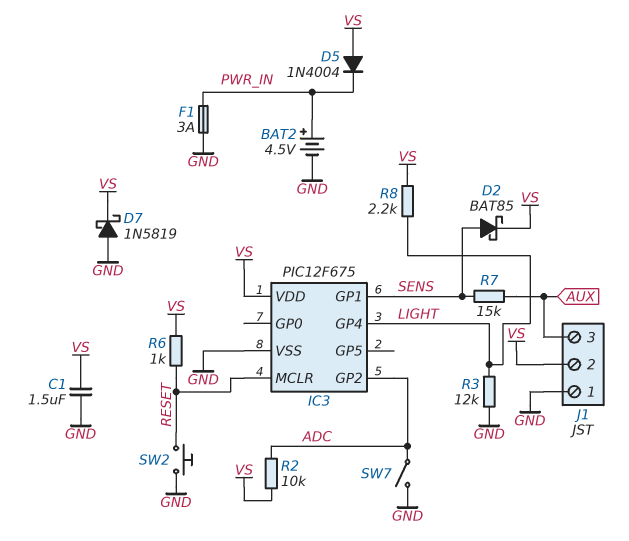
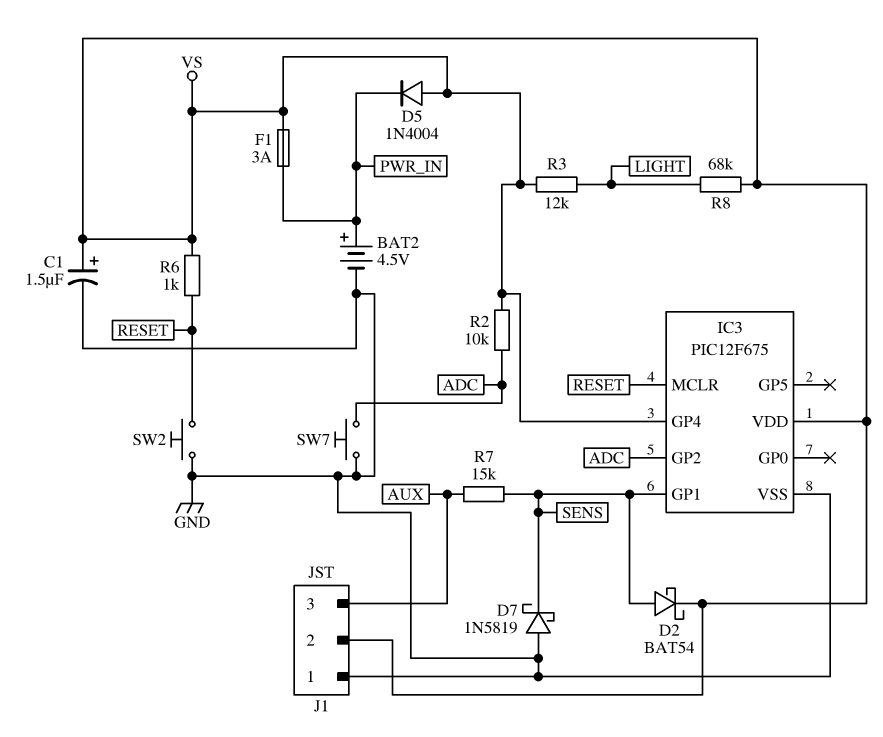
C1: 1.5uF (GND, VS) -> 1.5uF (plus VS, minus GND)
D2: schottky BAT85 (A SENS, K VS) -> schottky BAT54 (A SENS, K VS)
D7: schottky 1N5819 (A GND, K VS) -> schottky 1N5819 (A GND, K SENS)
F1: 3A (GND, PWR_IN) -> 3A (PWR_IN, VS)
IC3 pin GP4: LIGHT -> VS
R3: 12k (GND, LIGHT) -> 12k (LIGHT, VS)
R8: 2.2k (LIGHT, VS) -> 68k (LIGHT, VS)
SW7: switch (ADC, GND) -> button (ADC, GND)

